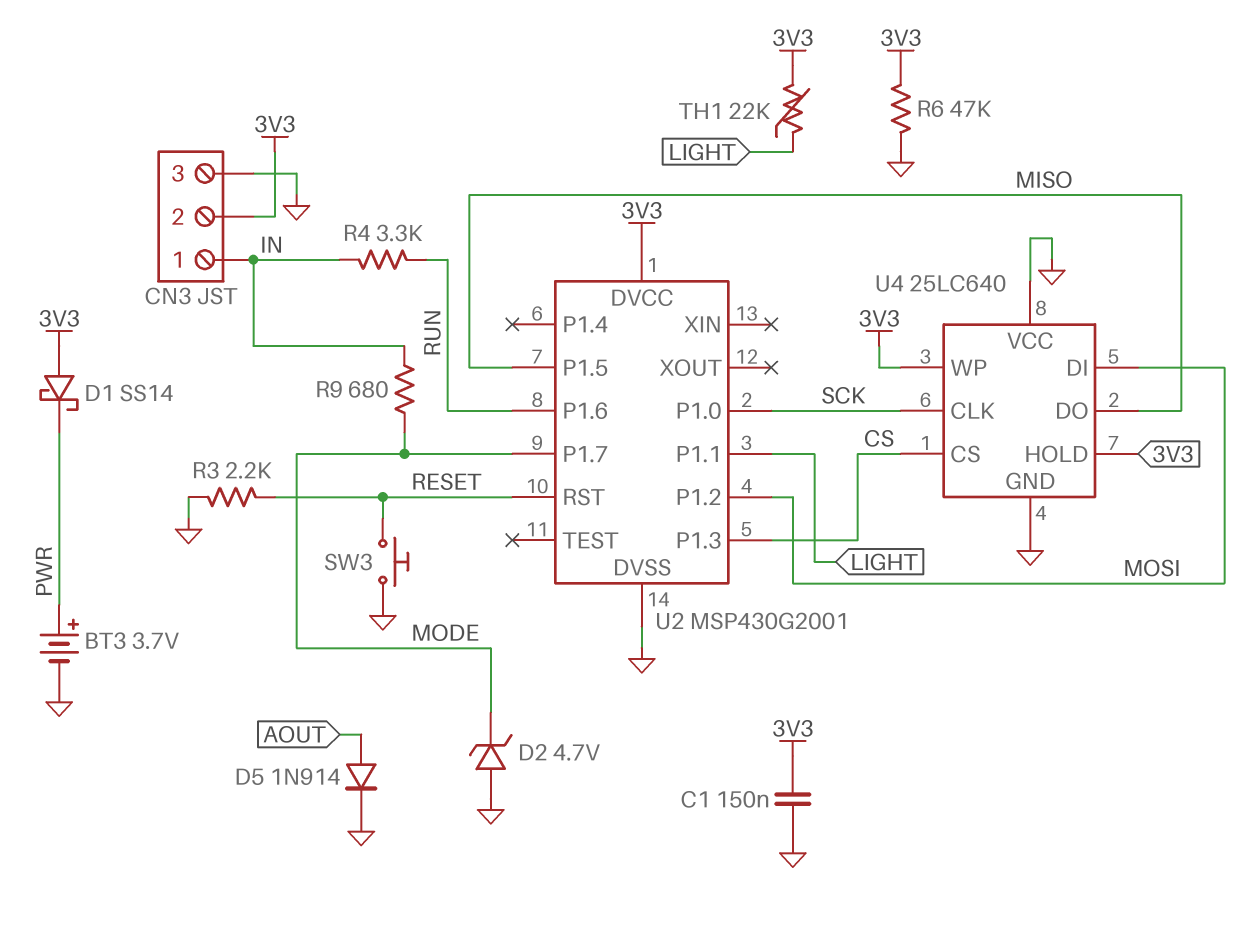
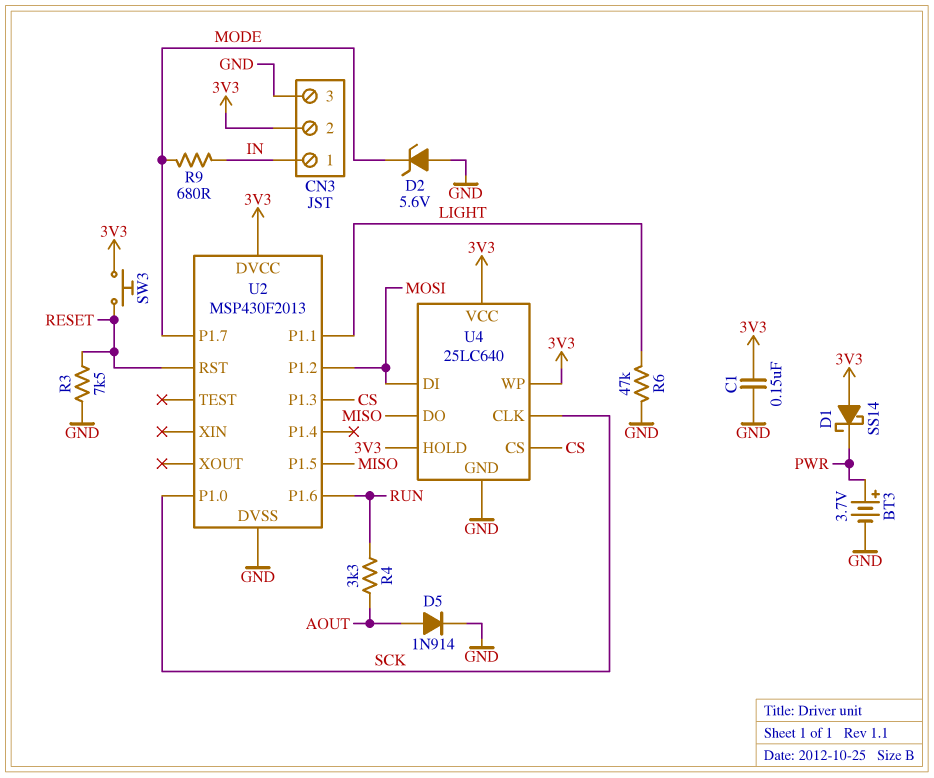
D2: zener 4.7V (A GND, K MODE) -> zener 5.6V (A GND, K MODE)
R3: 2.2k (GND, RESET) -> 7.5k (GND, RESET)
R4: 3.3k (IN, RUN) -> 3.3k (AOUT, RUN)
R6: 47k (3V3, GND) -> 47k (GND, LIGHT)
SW3: button (GND, RESET) -> button (3V3, RESET)
TH1: 22k (3V3, LIGHT) -> none
U2: MSP430G2001 -> MSP430F2013
U4 pin VCC: GND -> 3V3

